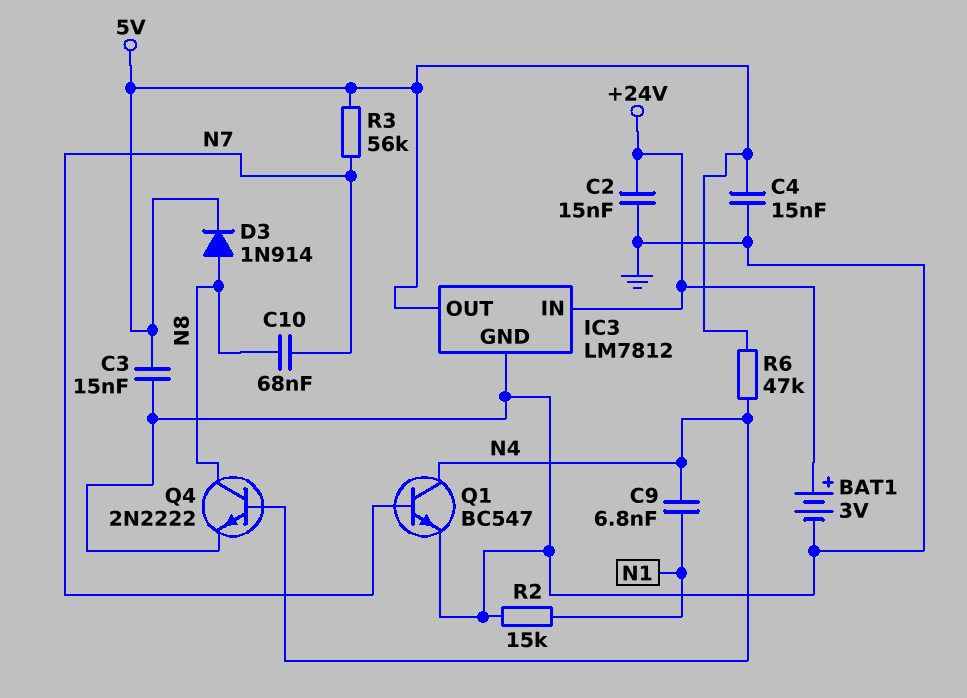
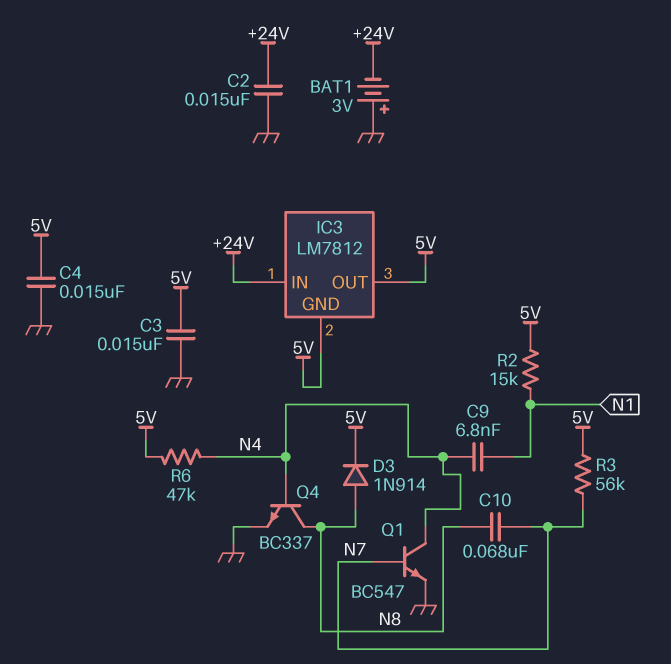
BAT1: 3V (plus +24V, minus GND) -> 3V (plus GND, minus +24V)
IC3 pin GND: GND -> 5V
Q4: NPN 2N2222 (B N4, C N8, E GND) -> NPN BC337 (B N4, C N8, E GND)
R2: 15k (GND, N1) -> 15k (5V, N1)

